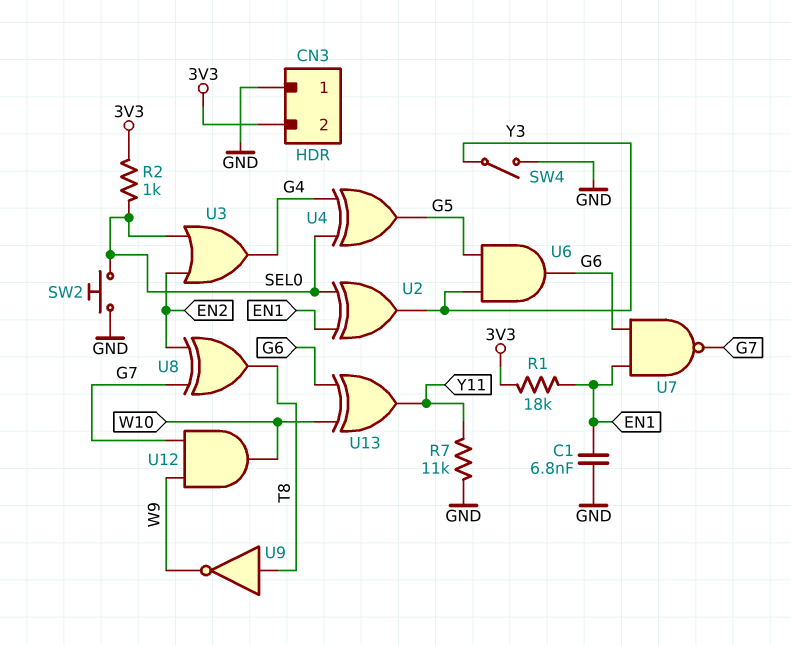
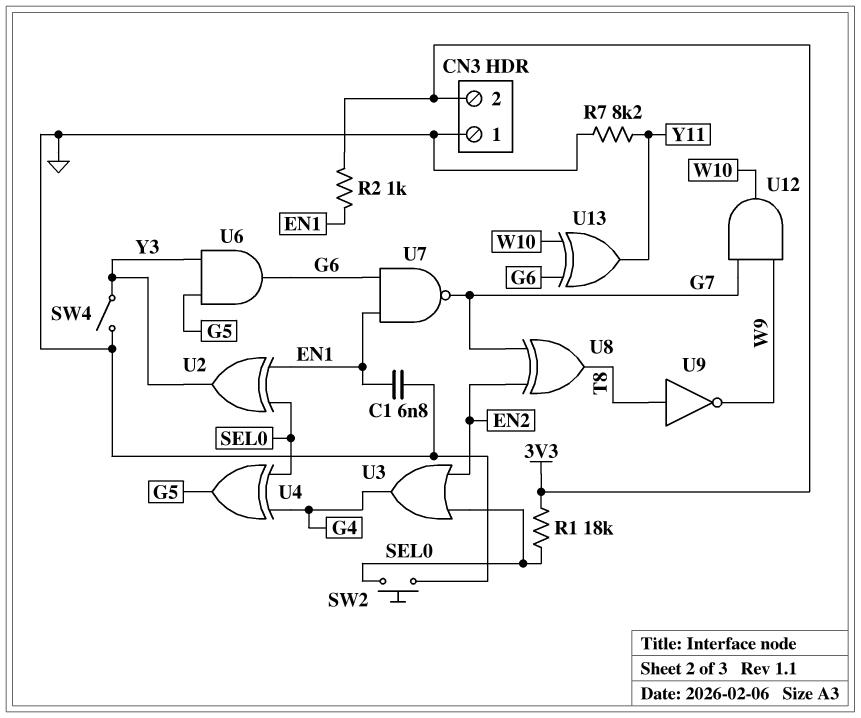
R1: 18k (3V3, EN1) -> 18k (3V3, SEL0)
R2: 1k (3V3, SEL0) -> 1k (3V3, EN1)
R7: 11k (GND, Y11) -> 8.2k (GND, Y11)

